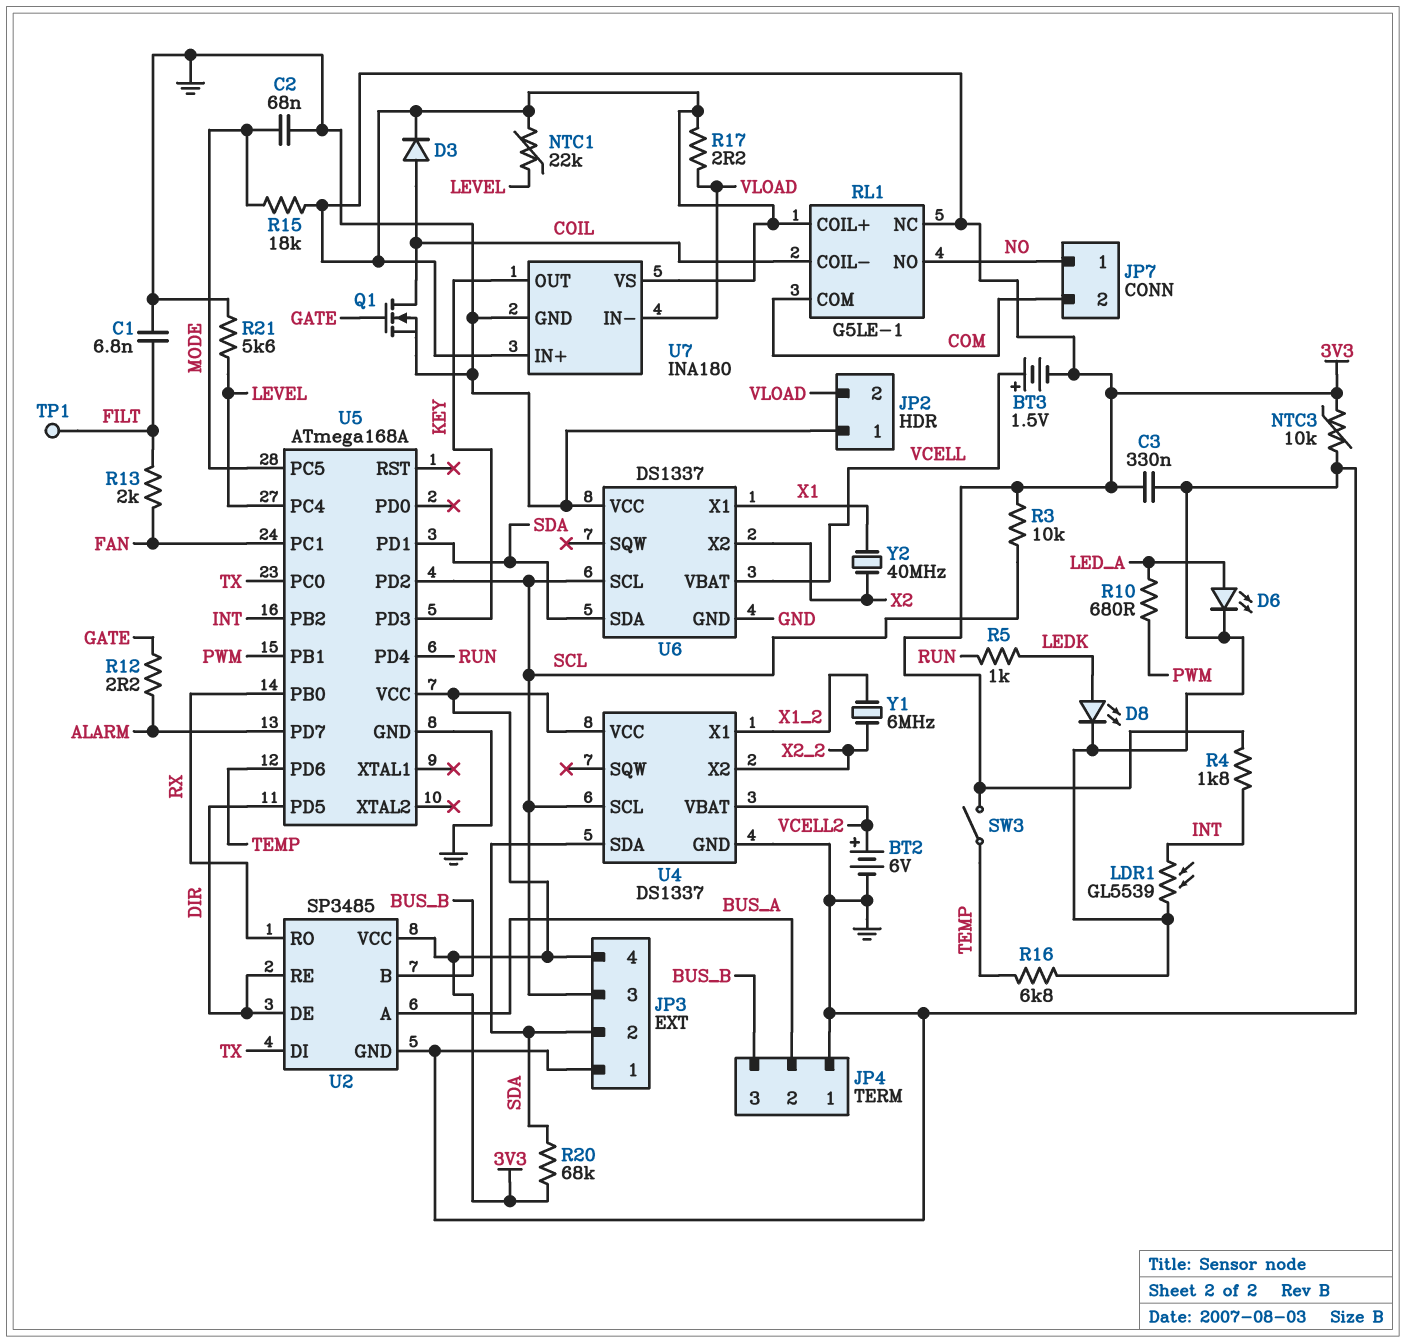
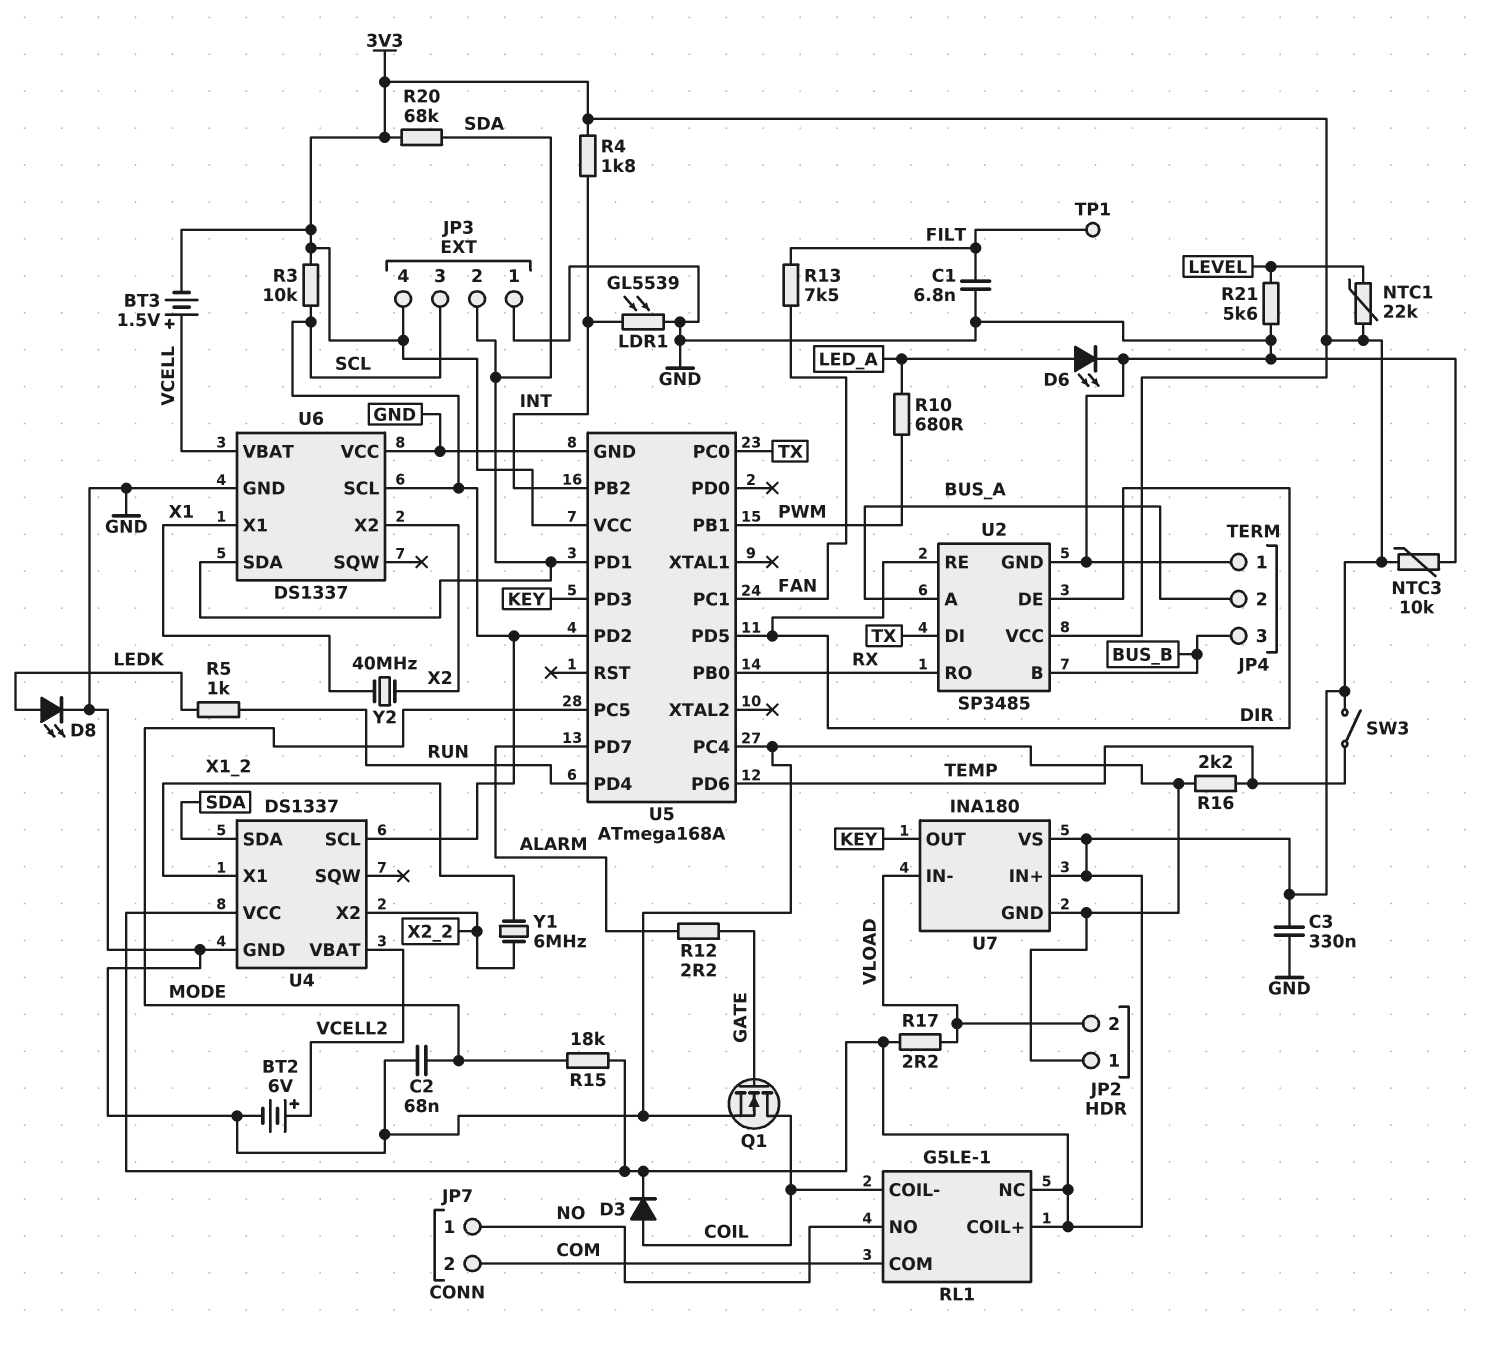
R13: 2k (FAN, FILT) -> 7.5k (FAN, FILT)
R16: 6.8k (GND, TEMP) -> 2.2k (GND, TEMP)
U5 pin PC4: LEVEL -> GND

